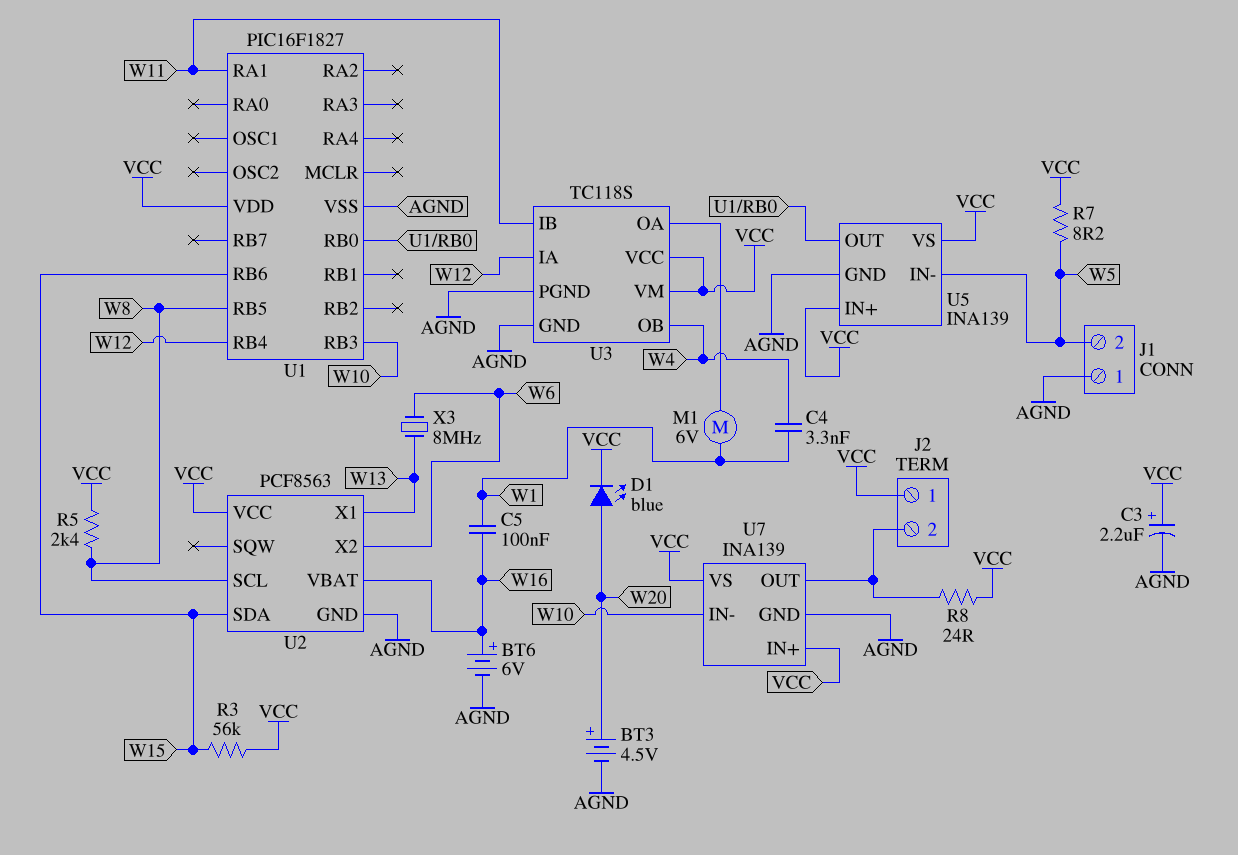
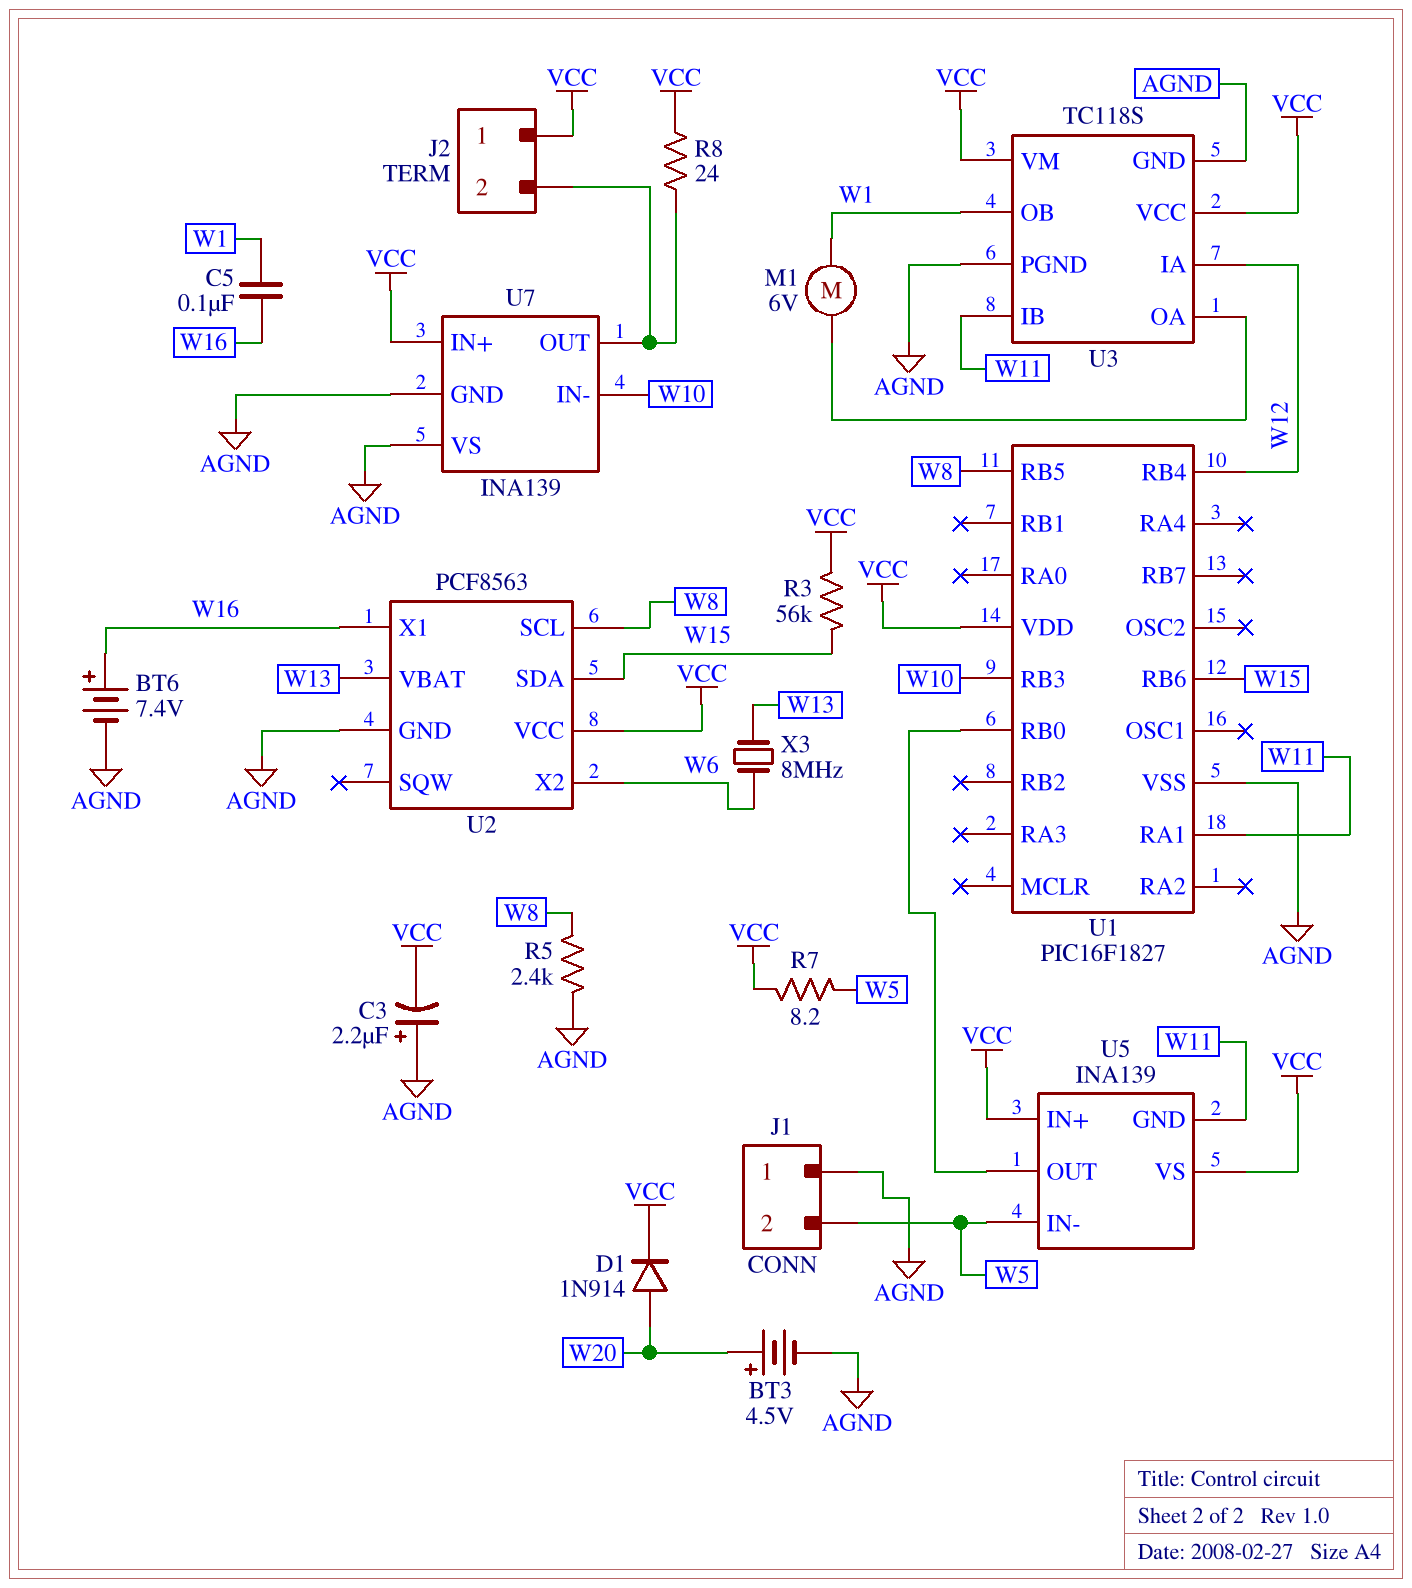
BT6: 6V (plus W16, minus AGND) -> 7.4V (plus W16, minus AGND)
C3: 2.2uF (plus VCC, minus AGND) -> 2.2uF (plus AGND, minus VCC)
C4: 3.3nF (W1, W4) -> none
D1: LED blue (A W20, K VCC) -> diode 1N914 (A W20, K VCC)
R5: 2.4k (VCC, W8) -> 2.4k (AGND, W8)
U2 pin VBAT: W16 -> W13
U2 pin X1: W13 -> W16
U3 pin OB: W4 -> W1
U5 pin GND: AGND -> W11
U7 pin VS: VCC -> AGND

